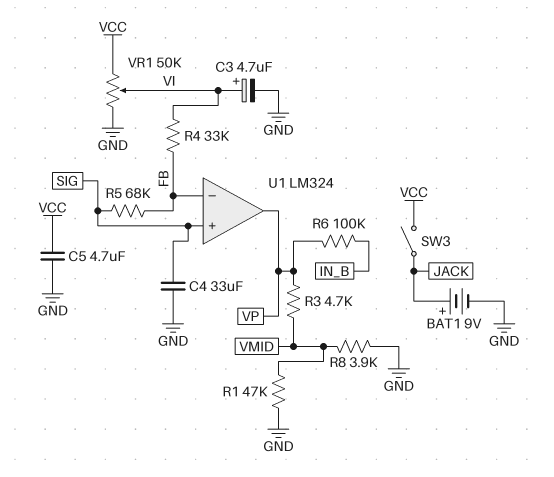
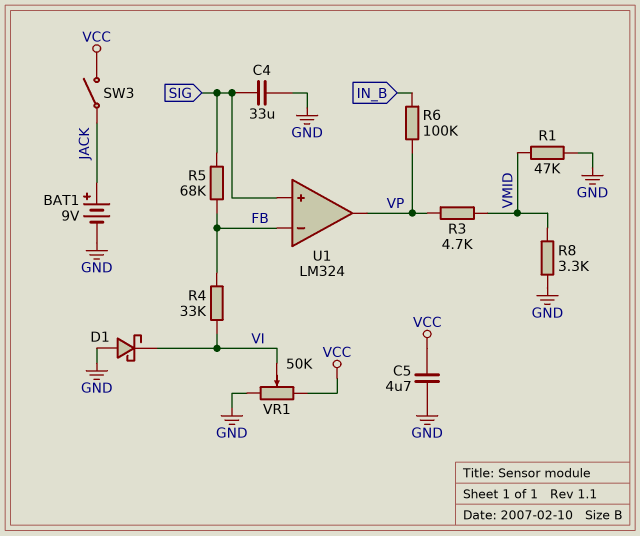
C3: 4.7uF (plus VI, minus GND) -> none
D1: none -> schottky (A GND, K VI)
R8: 3.9k (GND, VMID) -> 3.3k (GND, VMID)

